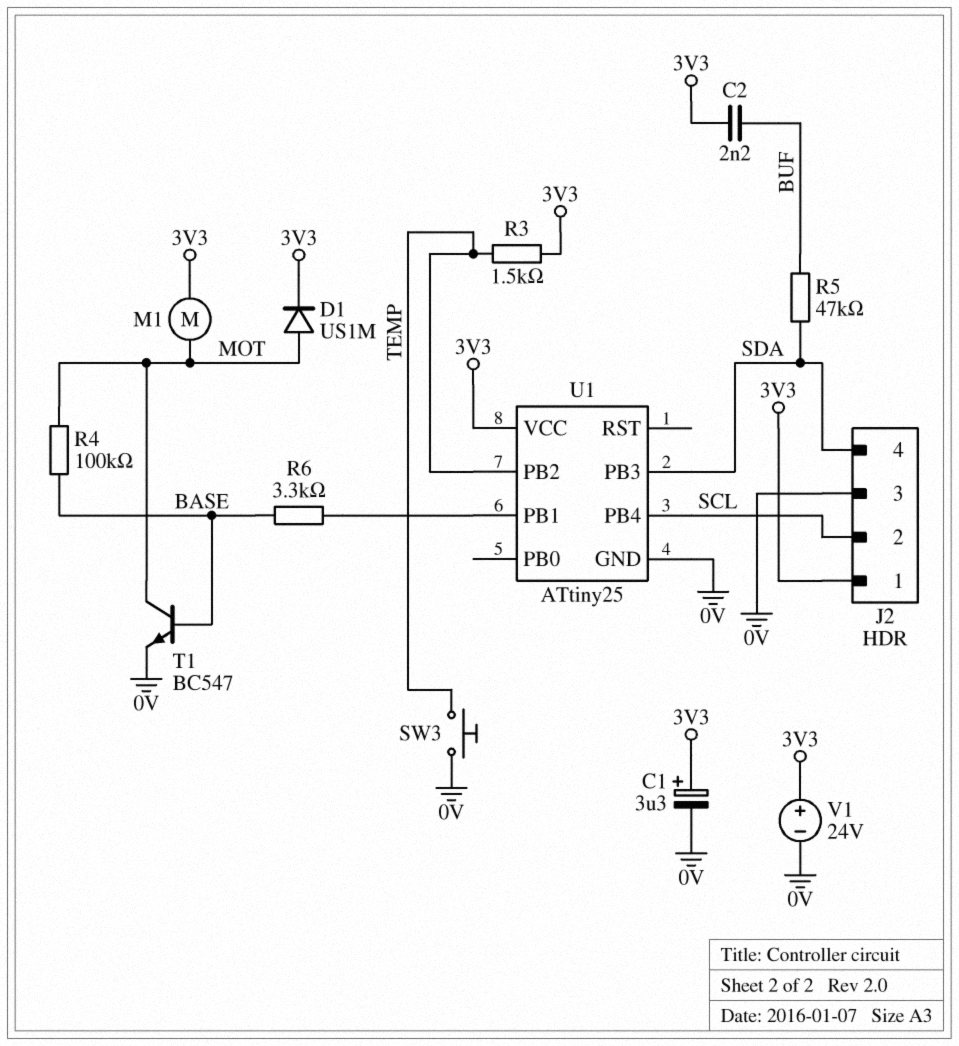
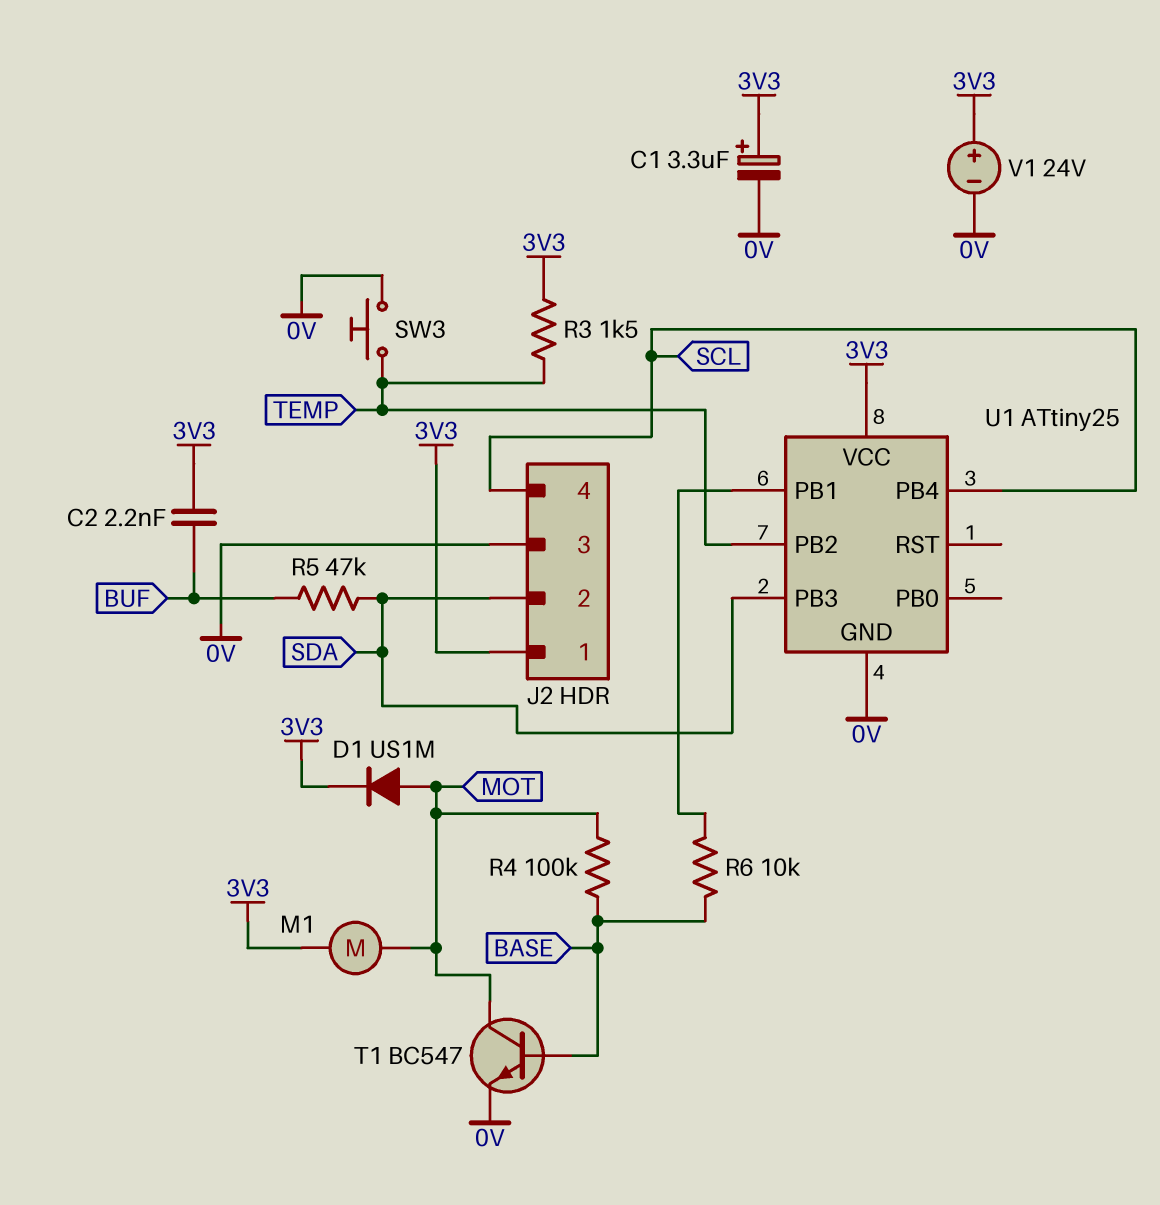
J2 pin 2: SCL -> SDA
J2 pin 4: SDA -> SCL
R6: 3.3k (BASE, U1/PB1) -> 10k (BASE, U1/PB1)

